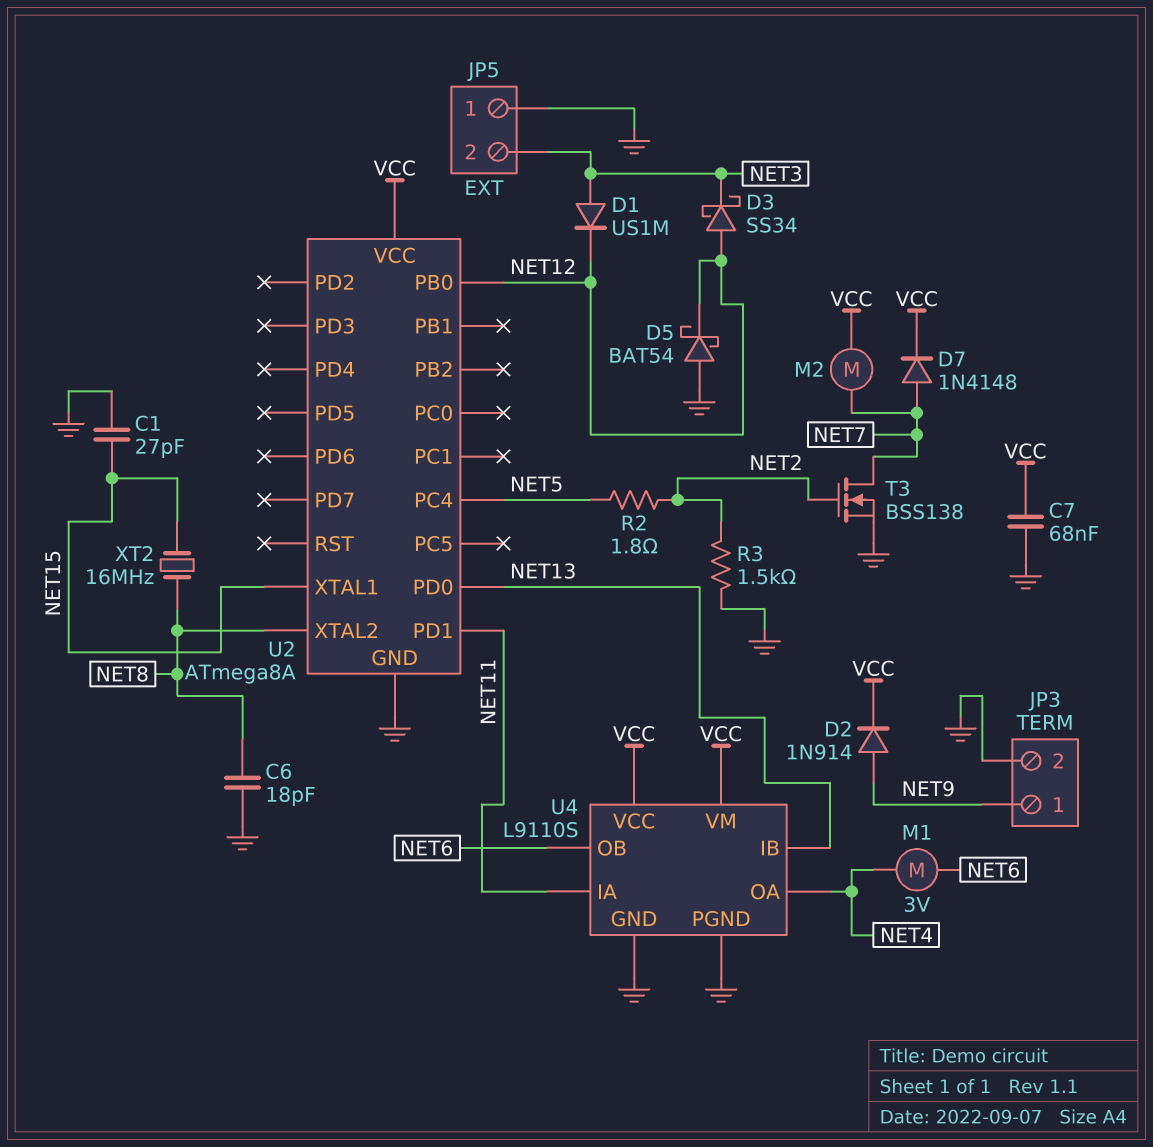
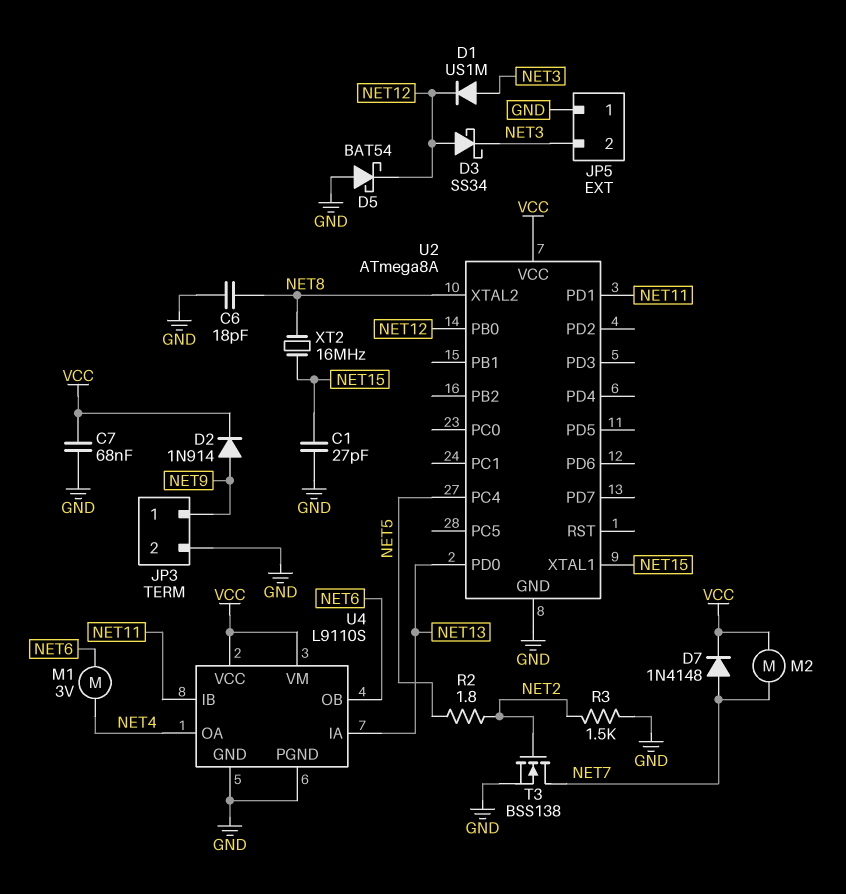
U4 pin IA: NET11 -> NET13
U4 pin IB: NET13 -> NET11

